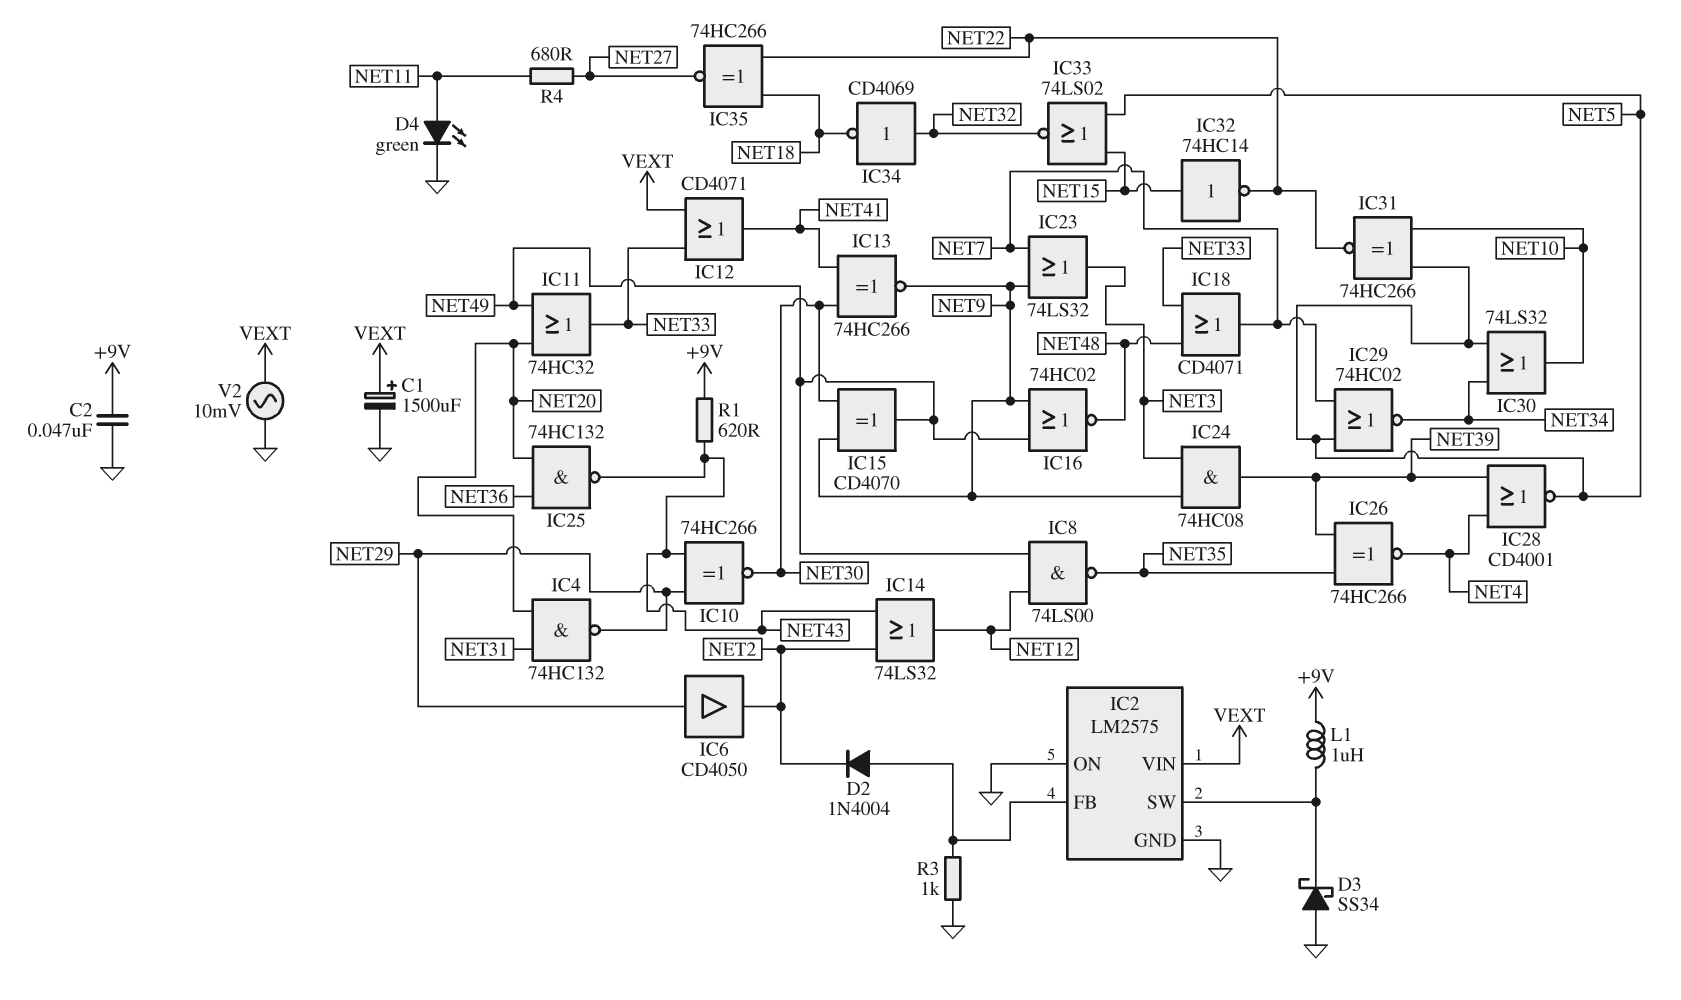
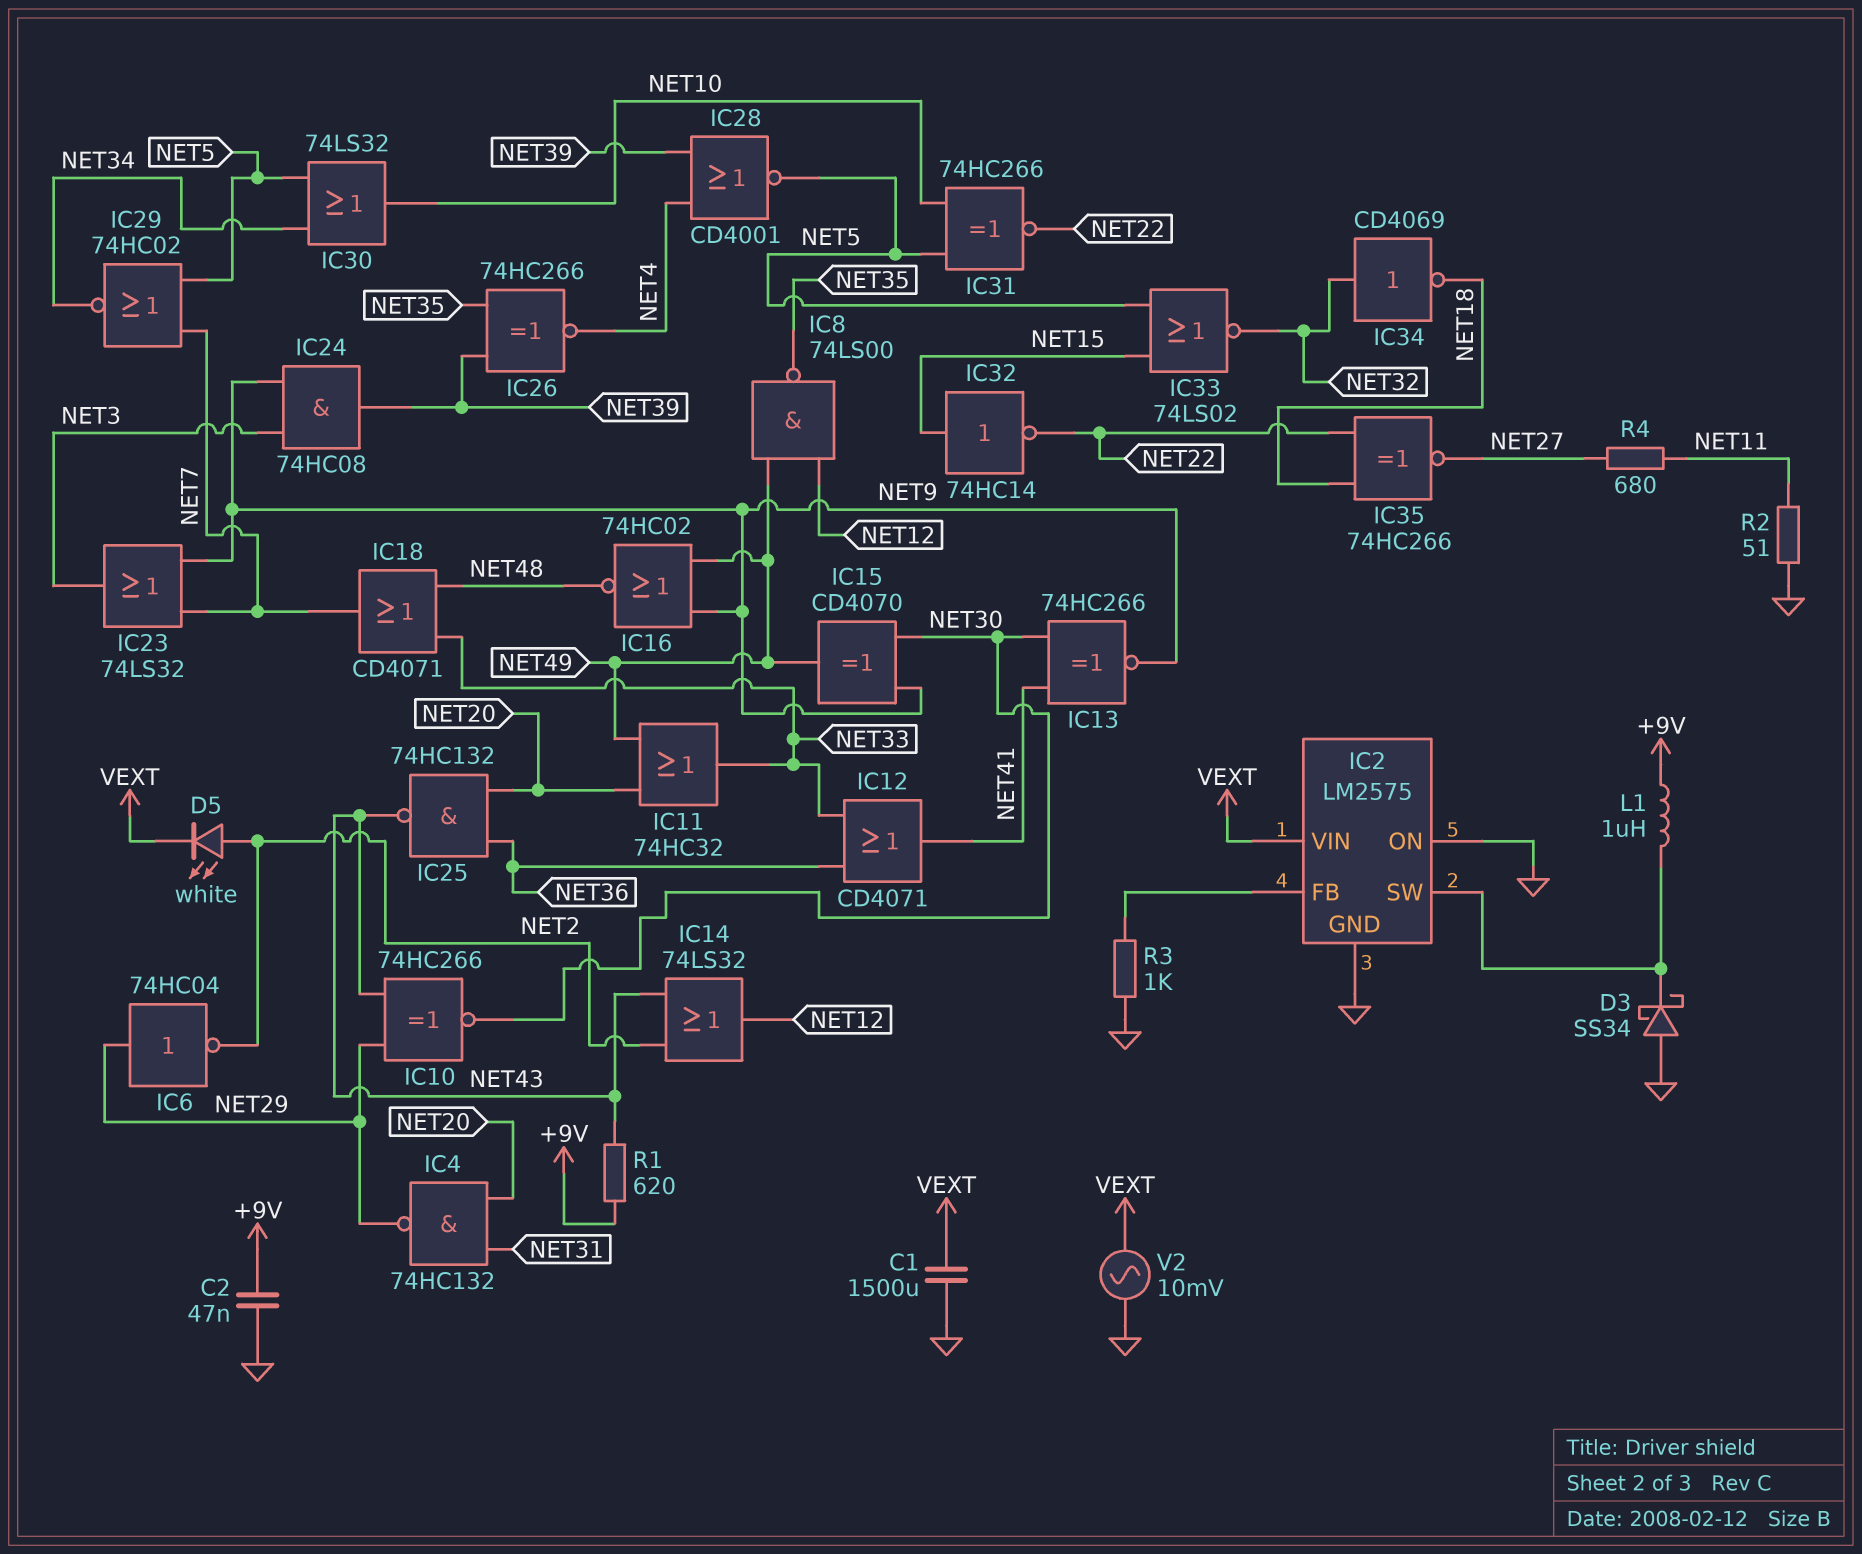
C1: 1500uF (plus VEXT, minus GND) -> 1500uF (GND, VEXT)
D2: diode 1N4004 (A IC2/FB, K NET2) -> none
D4: LED green (A NET11, K GND) -> none
D5: none -> LED white (A NET2, K VEXT)
IC6: buffer CD4050 (in NET29, out NET2) -> NOT 74HC04 (in NET29, out NET2)
IC12: OR CD4071 (in NET33, in VEXT, out NET41) -> OR CD4071 (in NET33, in NET36, out NET41)
R2: none -> 51 (GND, NET11)

